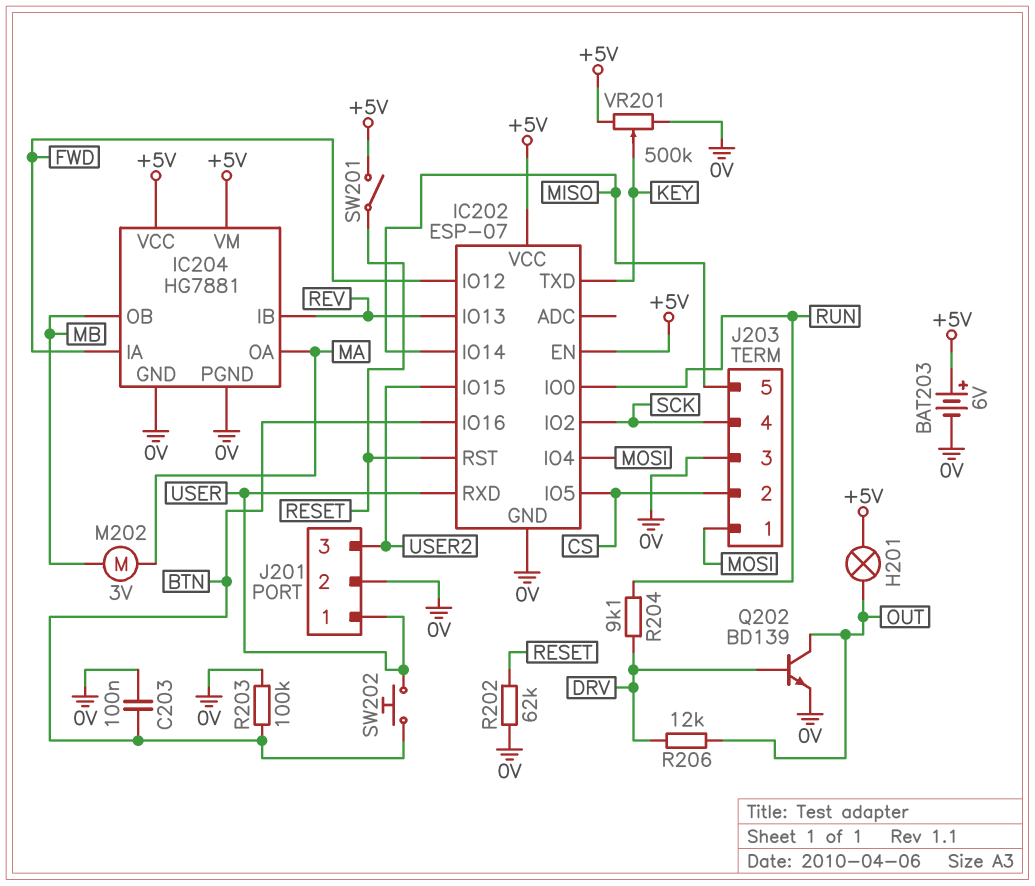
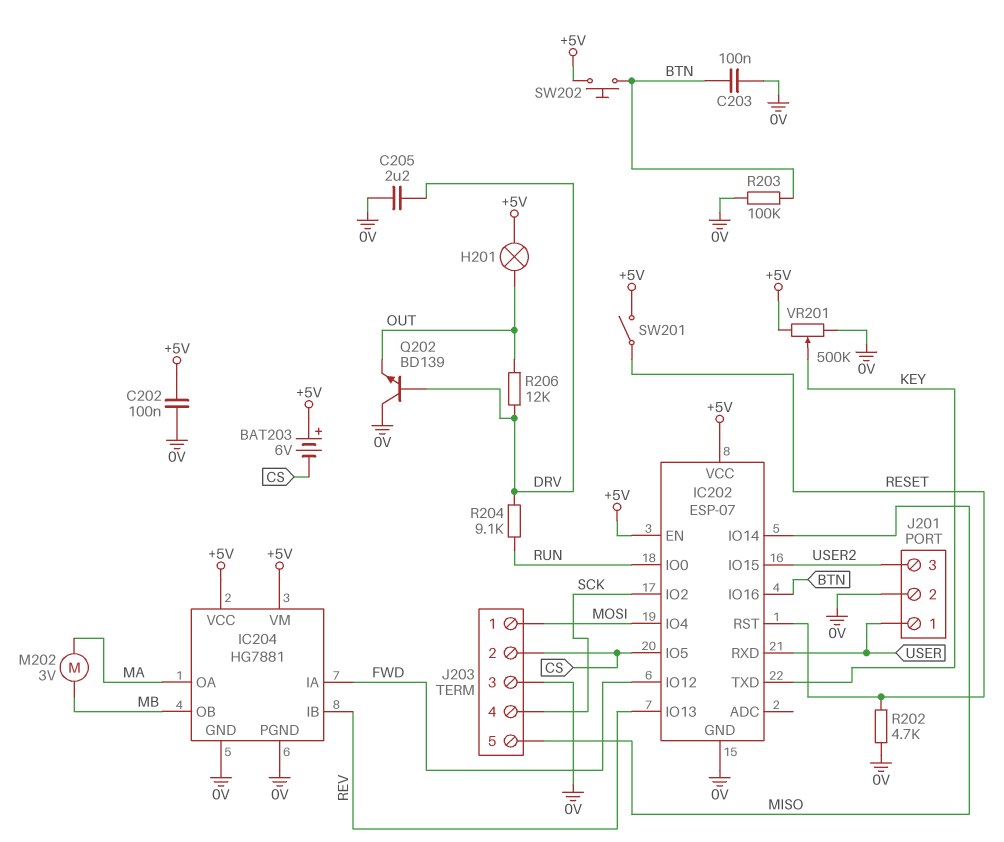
BAT203: 6V (plus +5V, minus 0V) -> 6V (plus +5V, minus CS)
C202: none -> 100nF (+5V, 0V)
C205: none -> 2.2uF (0V, DRV)
Q202: NPN BD139 (B DRV, C OUT, E 0V) -> NPN BD139 (B DRV, C 0V, E OUT)
R202: 62k (0V, RESET) -> 4.7k (0V, RESET)
SW202: button (BTN, USER) -> button (+5V, BTN)

